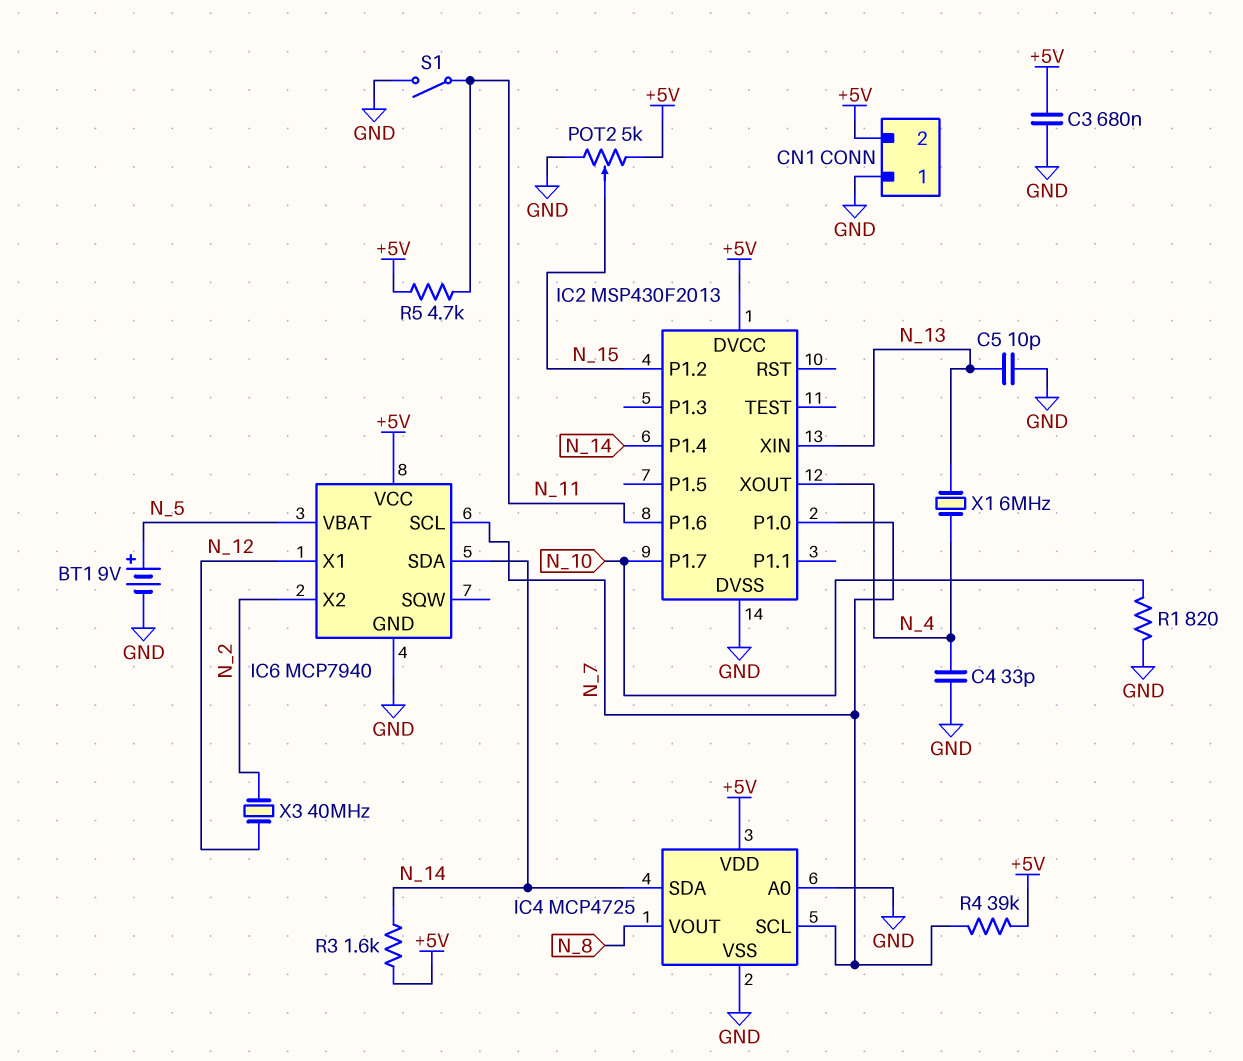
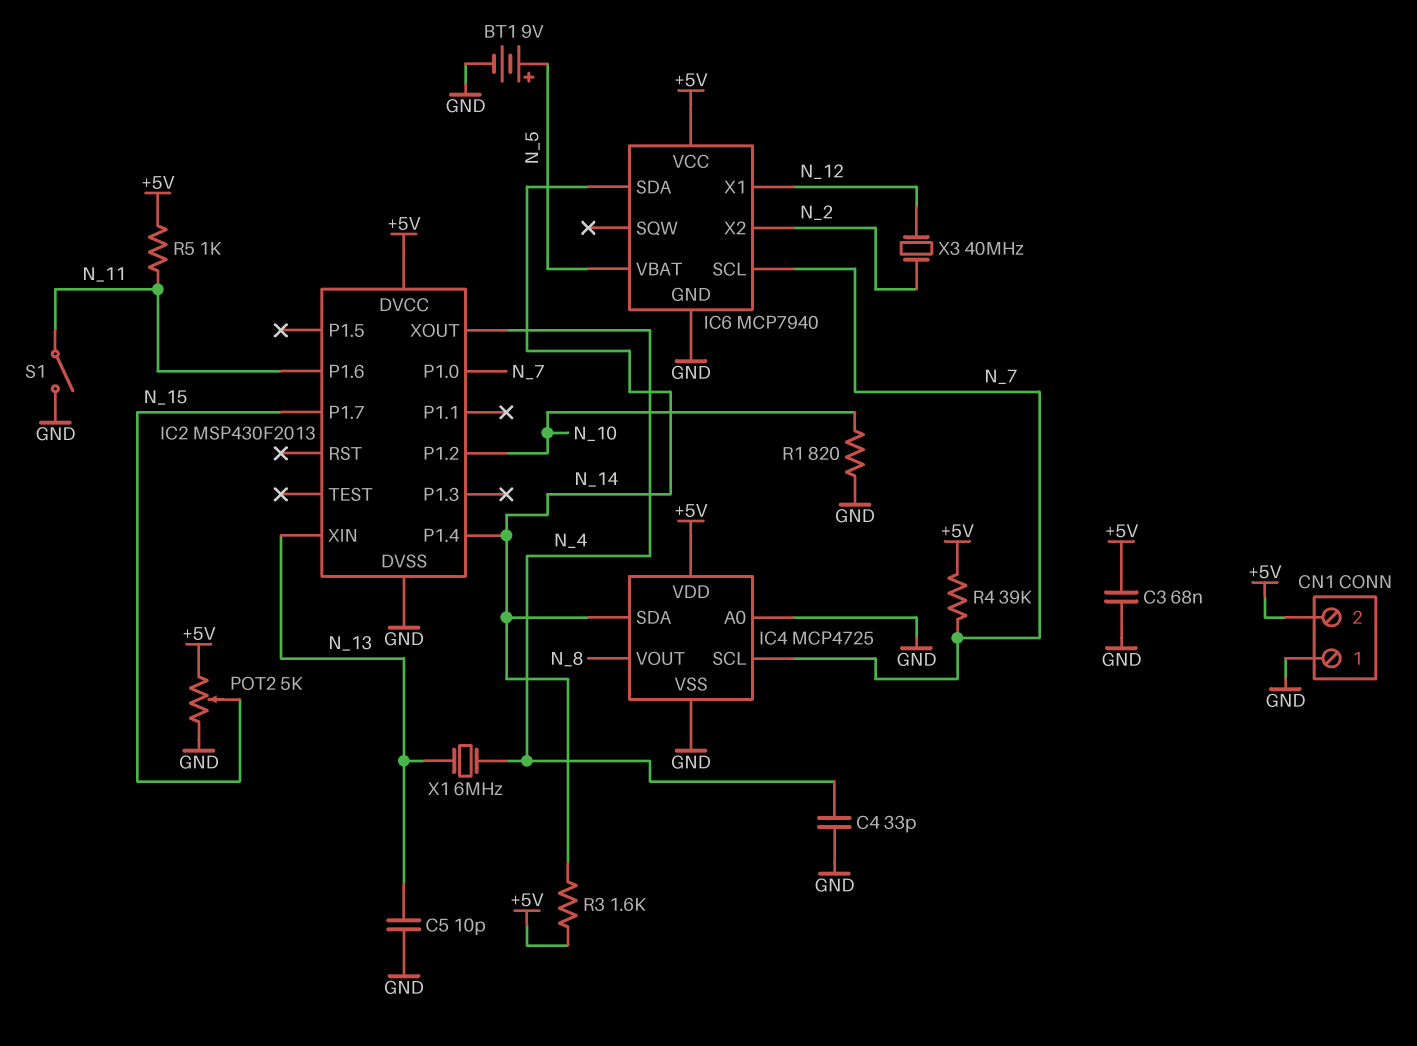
C3: 680nF (+5V, GND) -> 68nF (+5V, GND)
IC2 pin P1.2: N_15 -> N_10
IC2 pin P1.7: N_10 -> N_15
R5: 4.7k (+5V, N_11) -> 1k (+5V, N_11)

